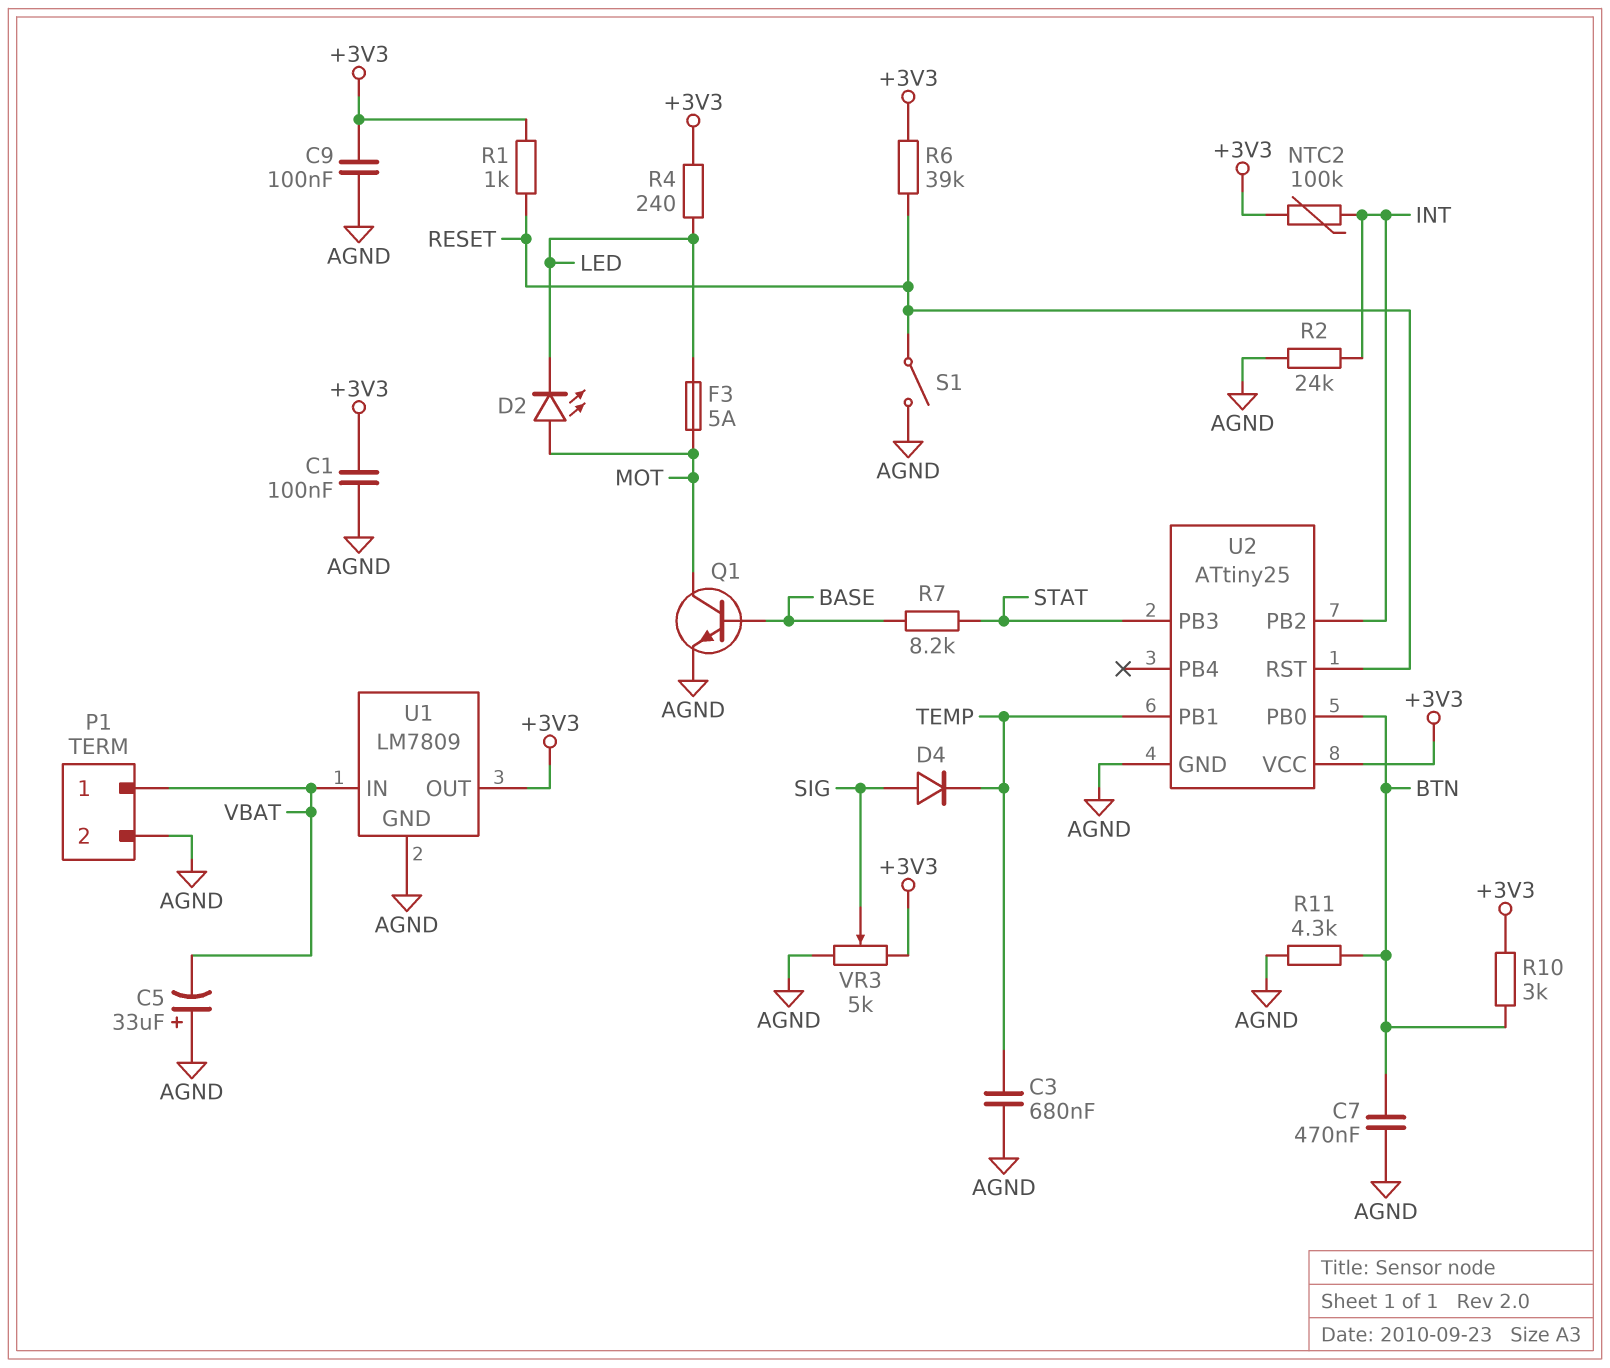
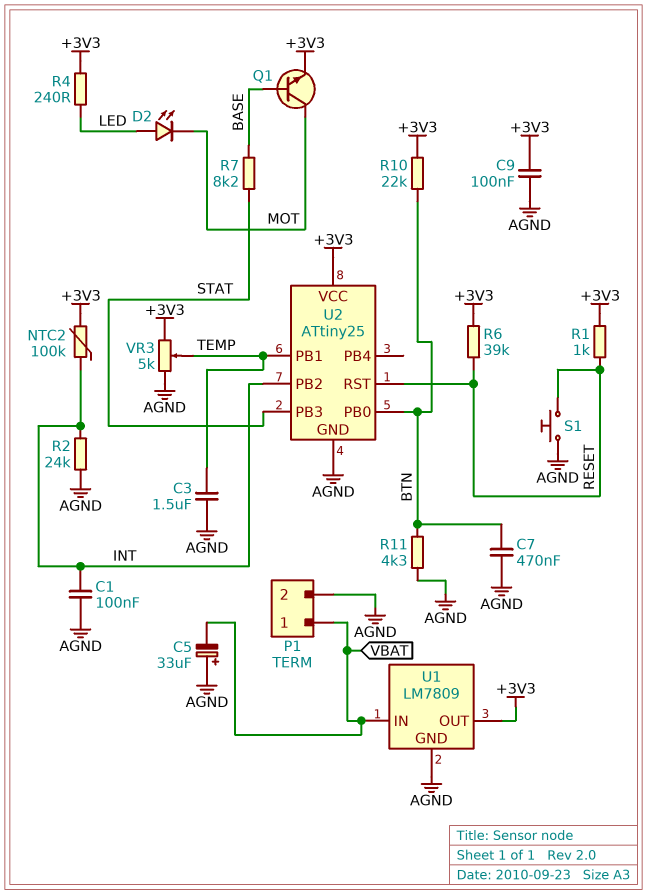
C1: 100nF (+3V3, AGND) -> 100nF (AGND, INT)
C3: 680nF (AGND, TEMP) -> 1.5uF (AGND, TEMP)
D2: LED (A MOT, K LED) -> LED (A LED, K MOT)
D4: diode (A SIG, K TEMP) -> none
F3: 5A (LED, MOT) -> none
Q1: NPN (B BASE, C MOT, E AGND) -> NPN (B BASE, C MOT, E +3V3)
R10: 3k (+3V3, BTN) -> 22k (+3V3, BTN)
S1: switch (AGND, RESET) -> button (AGND, RESET)
VR3: 5k (+3V3, AGND, wiper SIG) -> 5k (+3V3, AGND, wiper TEMP)

